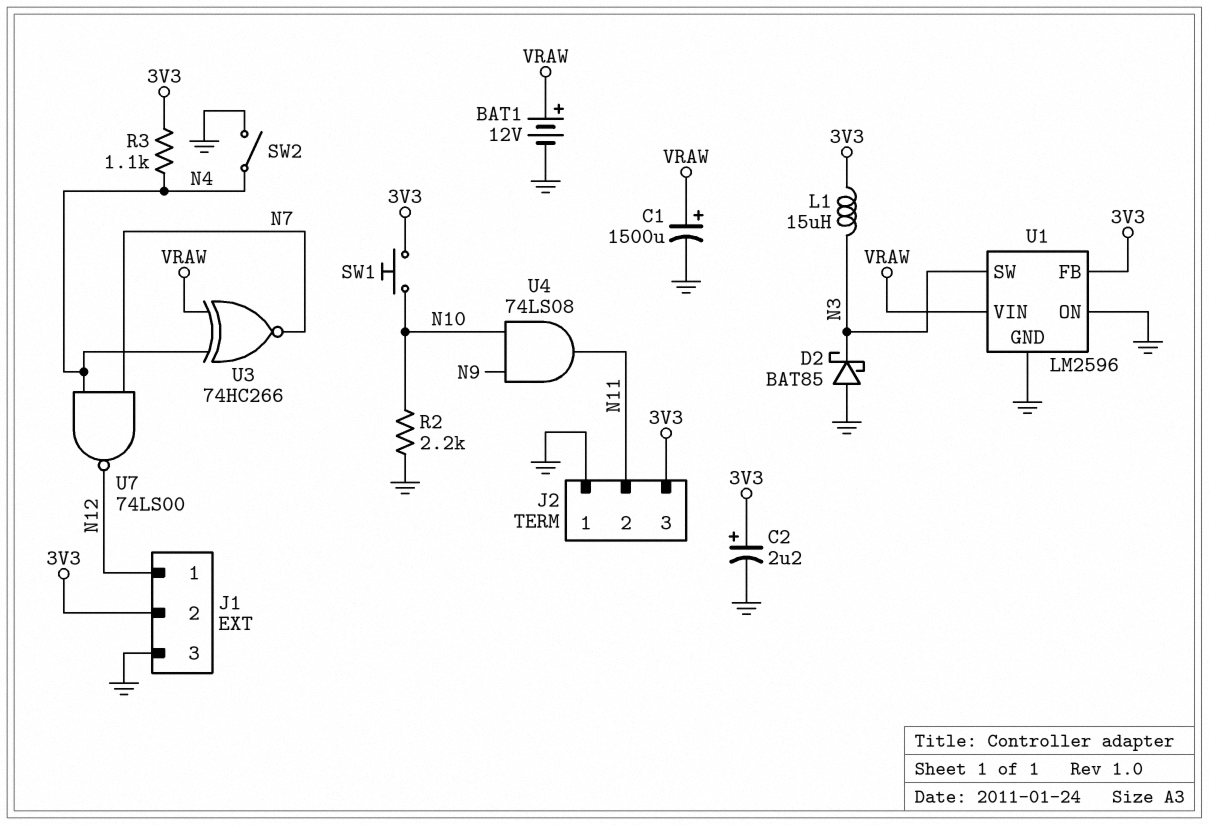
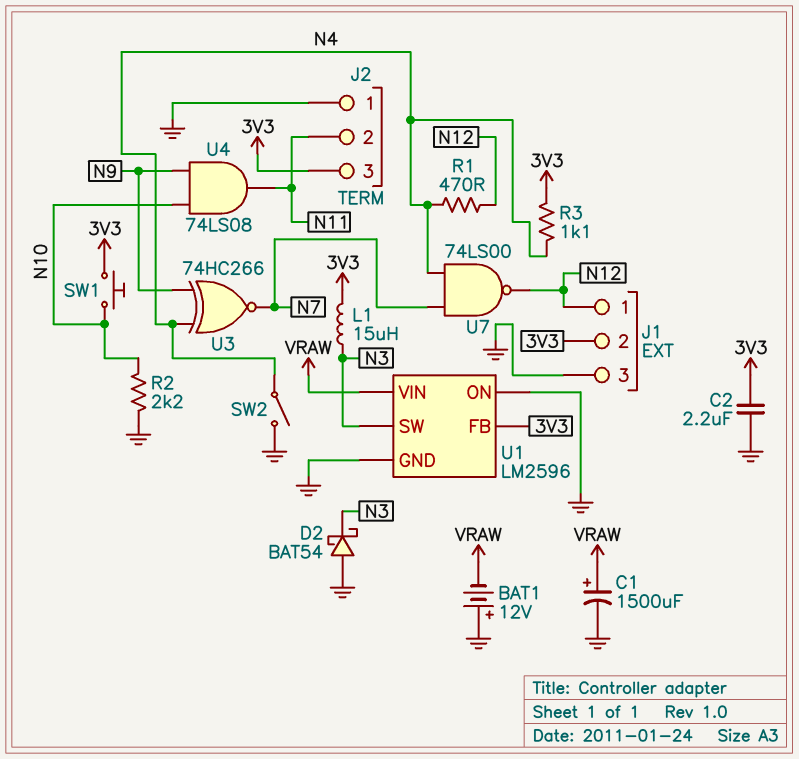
BAT1: 12V (plus VRAW, minus GND) -> 12V (plus GND, minus VRAW)
C2: 2.2uF (plus 3V3, minus GND) -> 2.2uF (3V3, GND)
D2: schottky BAT85 (A GND, K N3) -> schottky BAT54 (A GND, K N3)
R1: none -> 470 (N4, N12)
U3: XNOR 74HC266 (in N4, in VRAW, out N7) -> XNOR 74HC266 (in N4, in N9, out N7)

